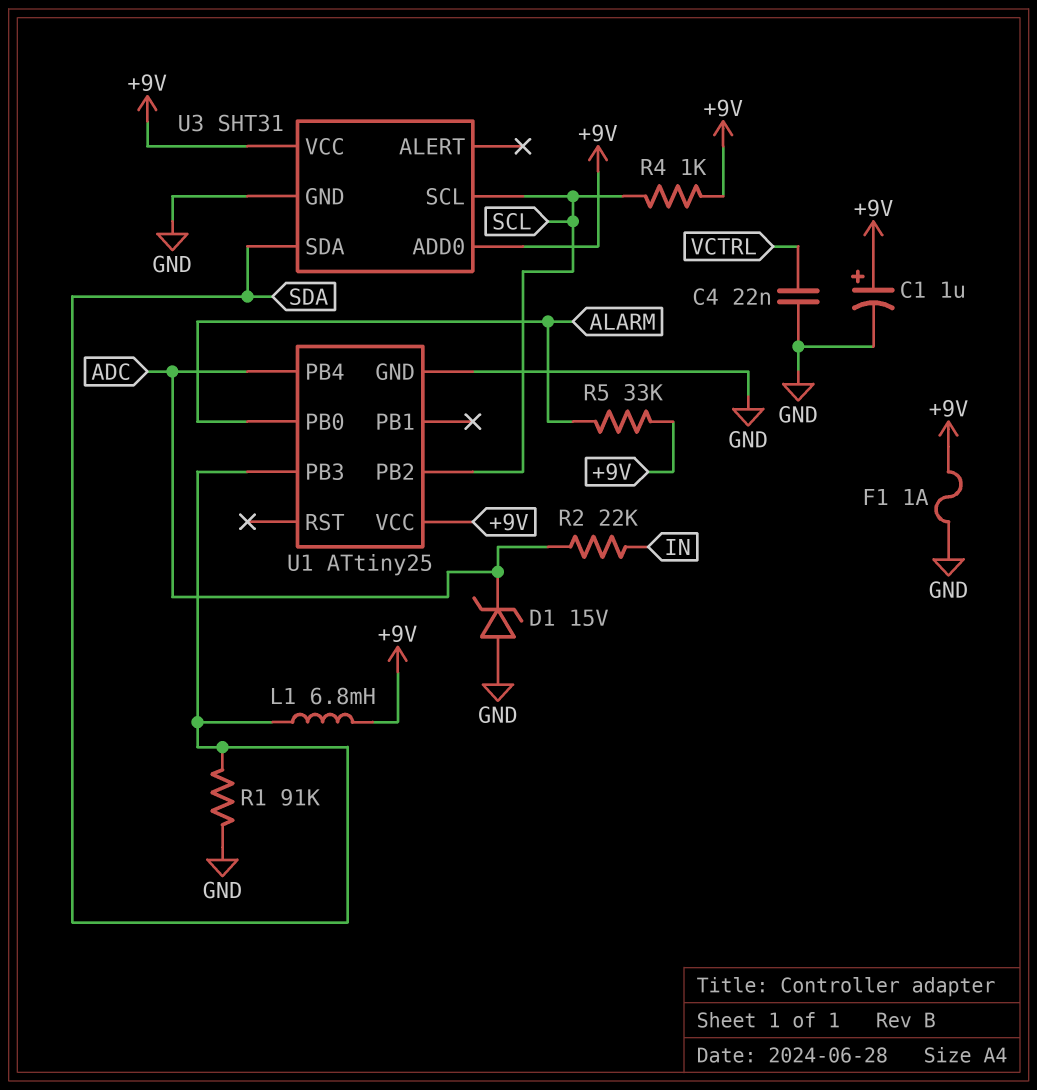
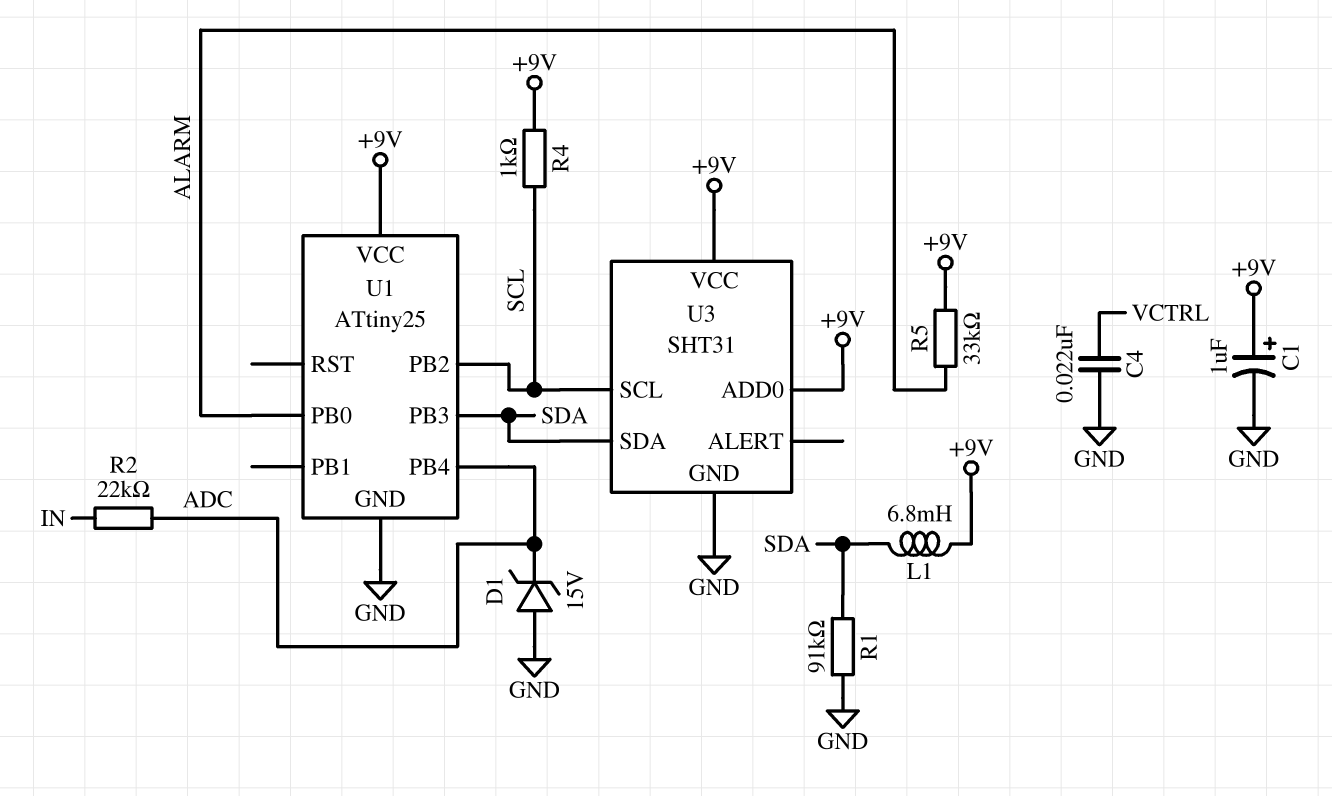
F1: 1A (+9V, GND) -> none

